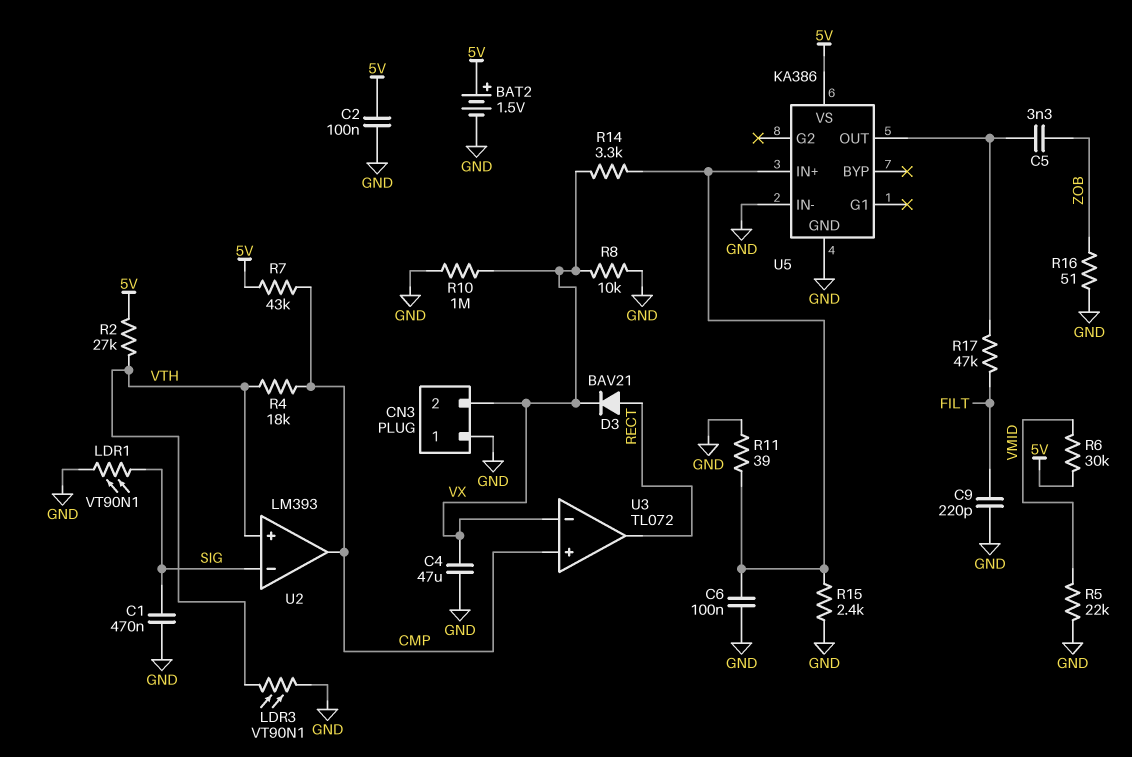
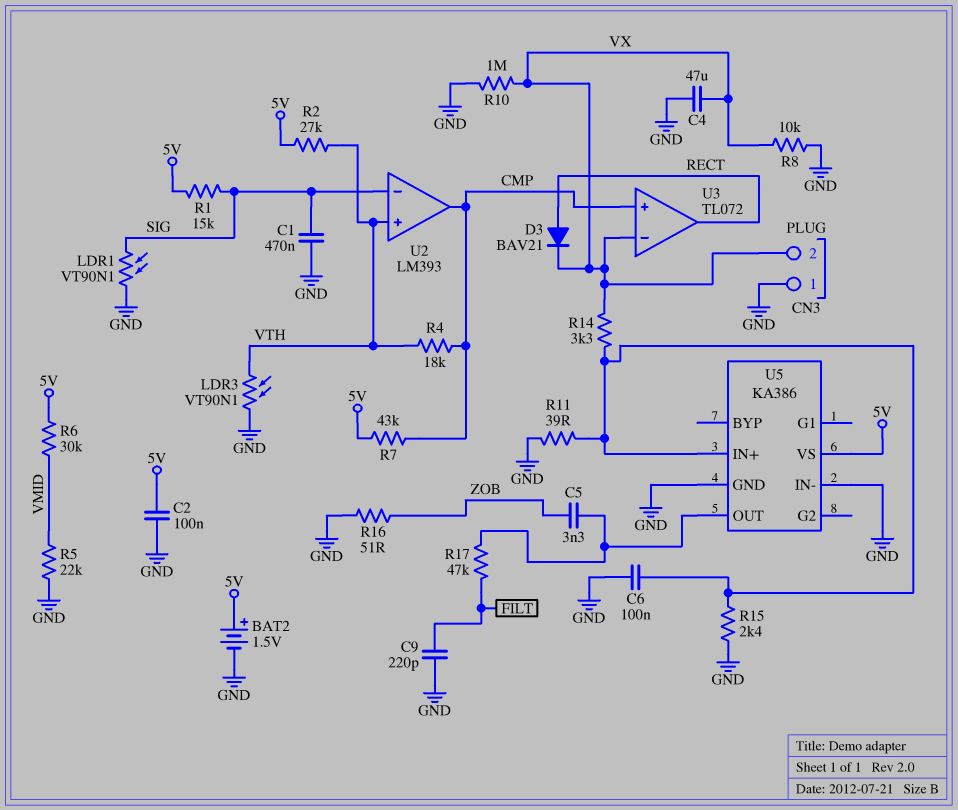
R1: none -> 15k (5V, SIG)

